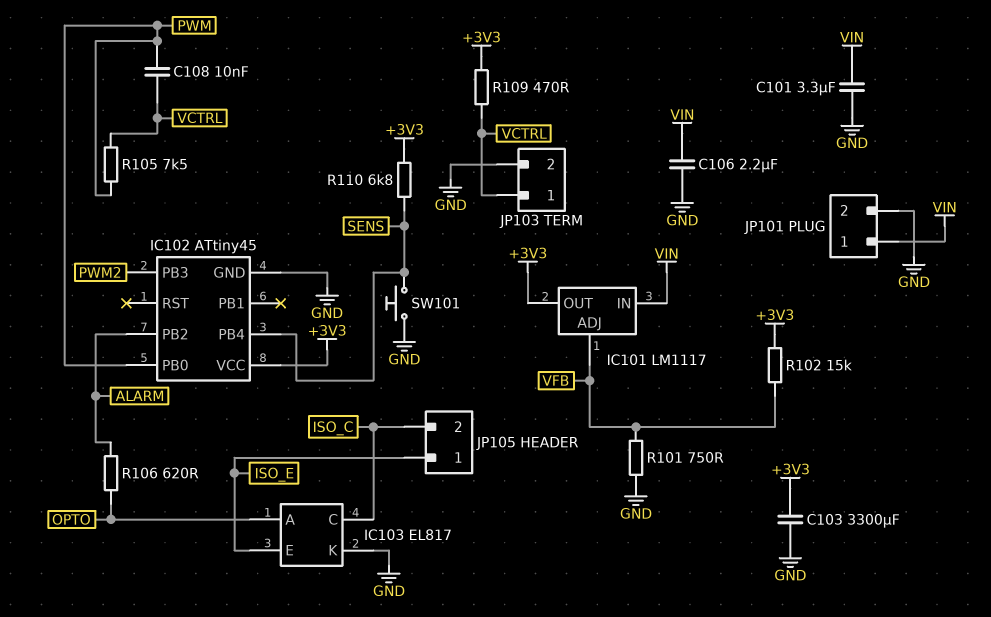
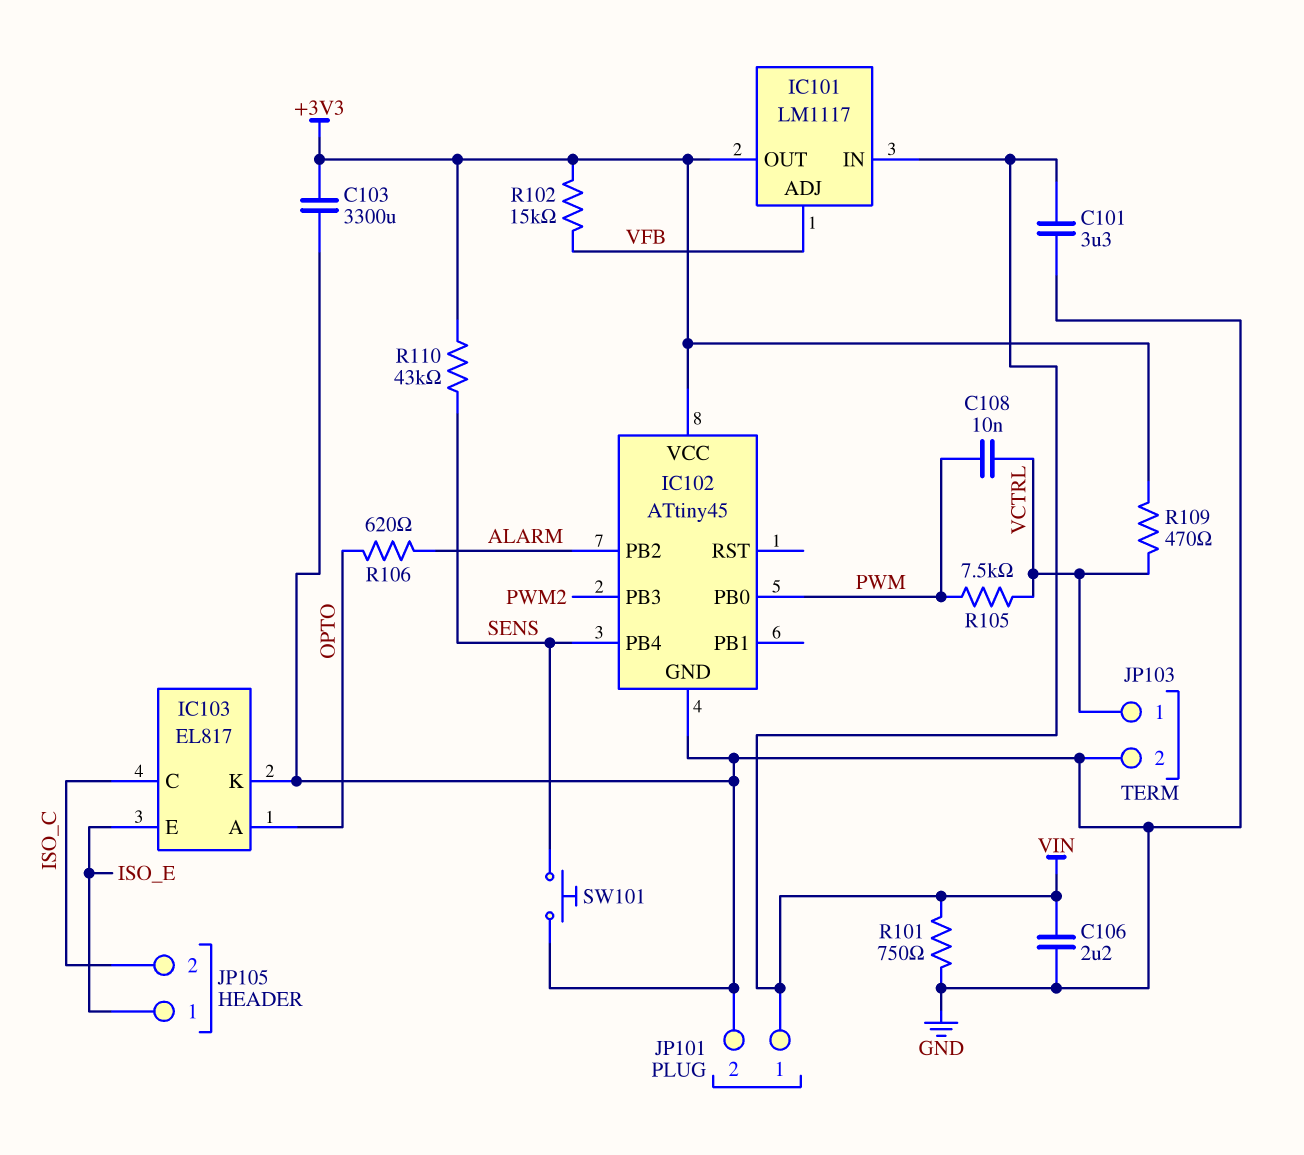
R101: 750 (GND, VFB) -> 750 (GND, VIN)
R110: 6.8k (+3V3, SENS) -> 43k (+3V3, SENS)

